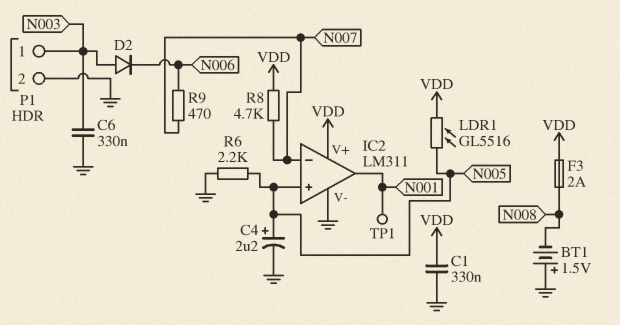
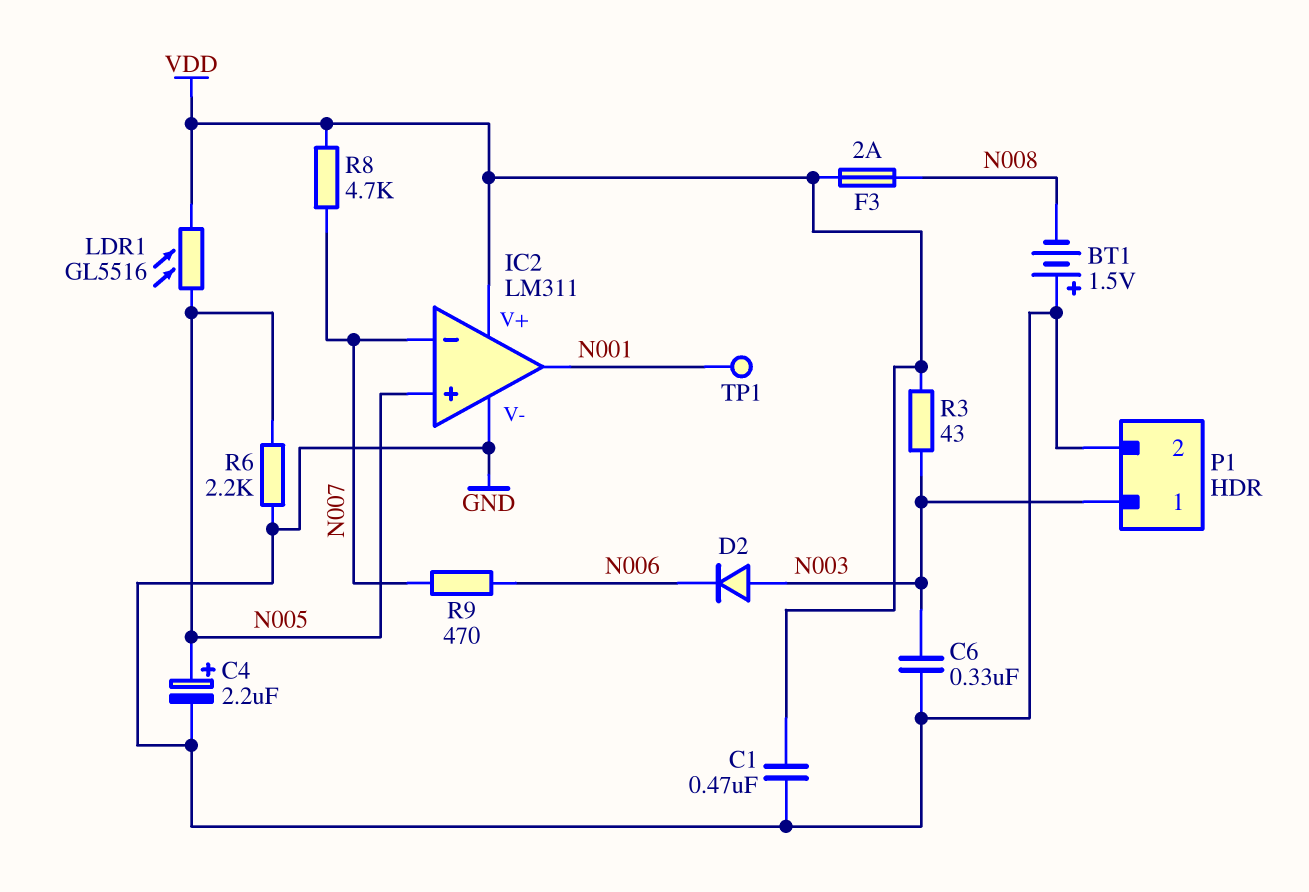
C1: 330nF (GND, VDD) -> 470nF (GND, VDD)
R3: none -> 43 (N003, VDD)

